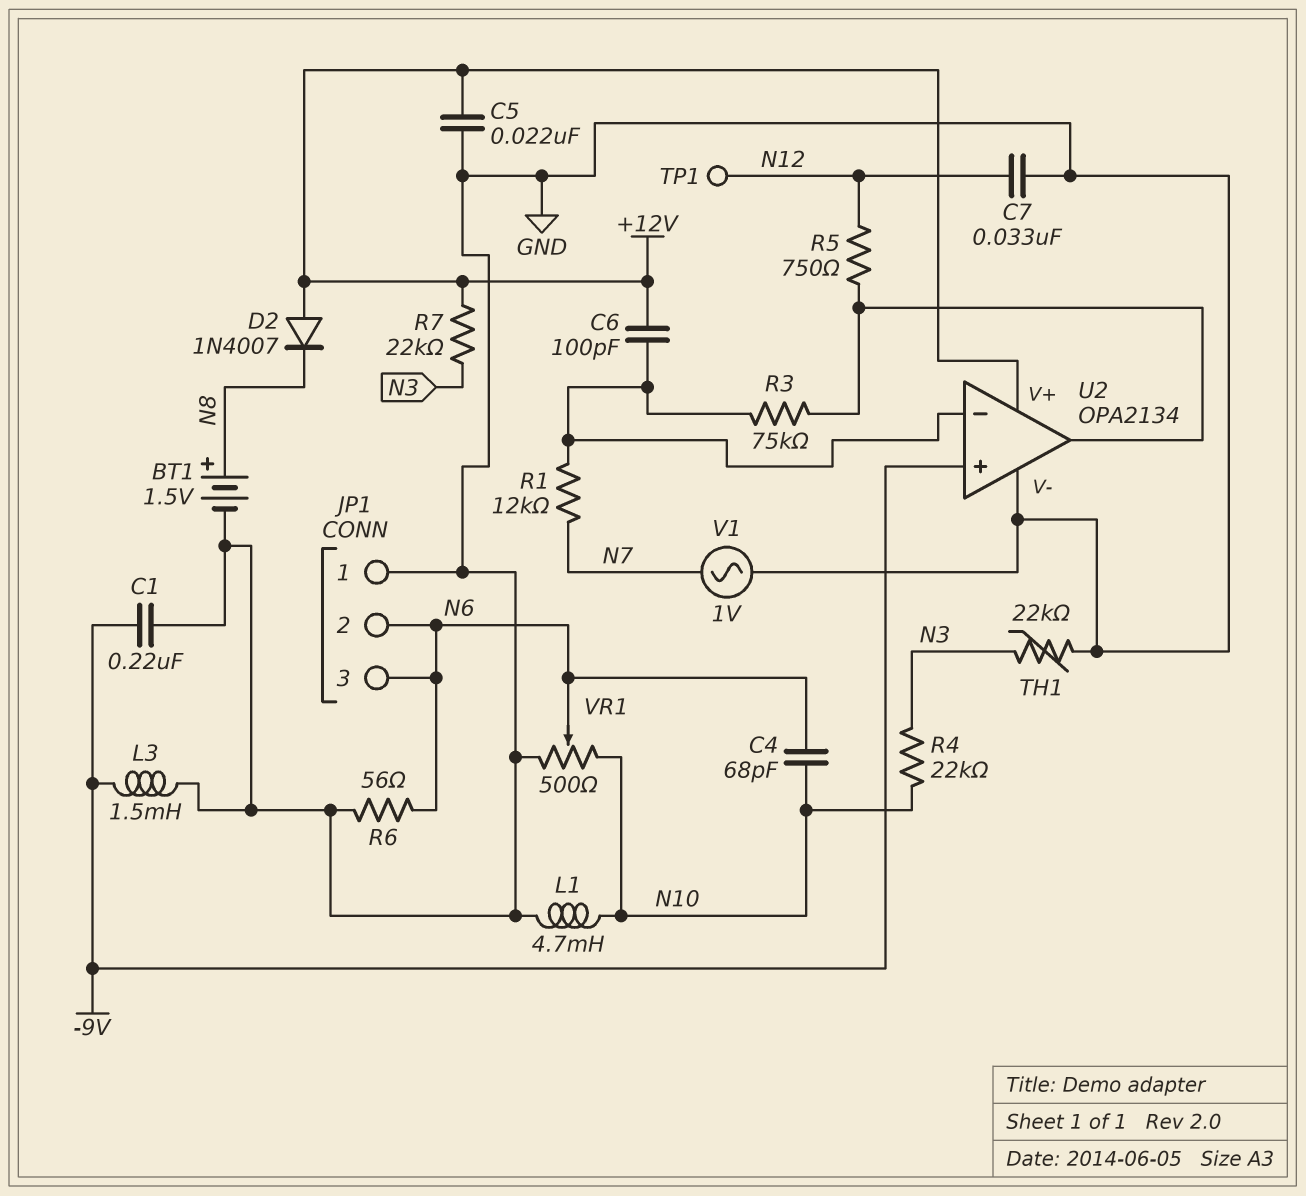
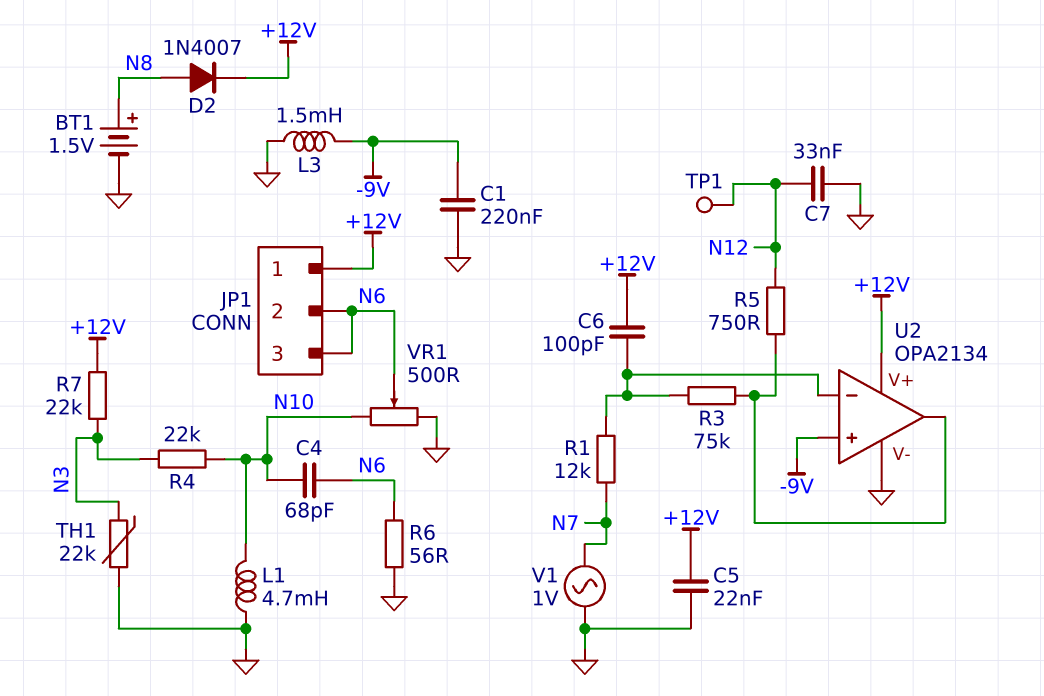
D2: diode 1N4007 (A +12V, K N8) -> diode 1N4007 (A N8, K +12V)
JP1 pin 1: GND -> +12V

